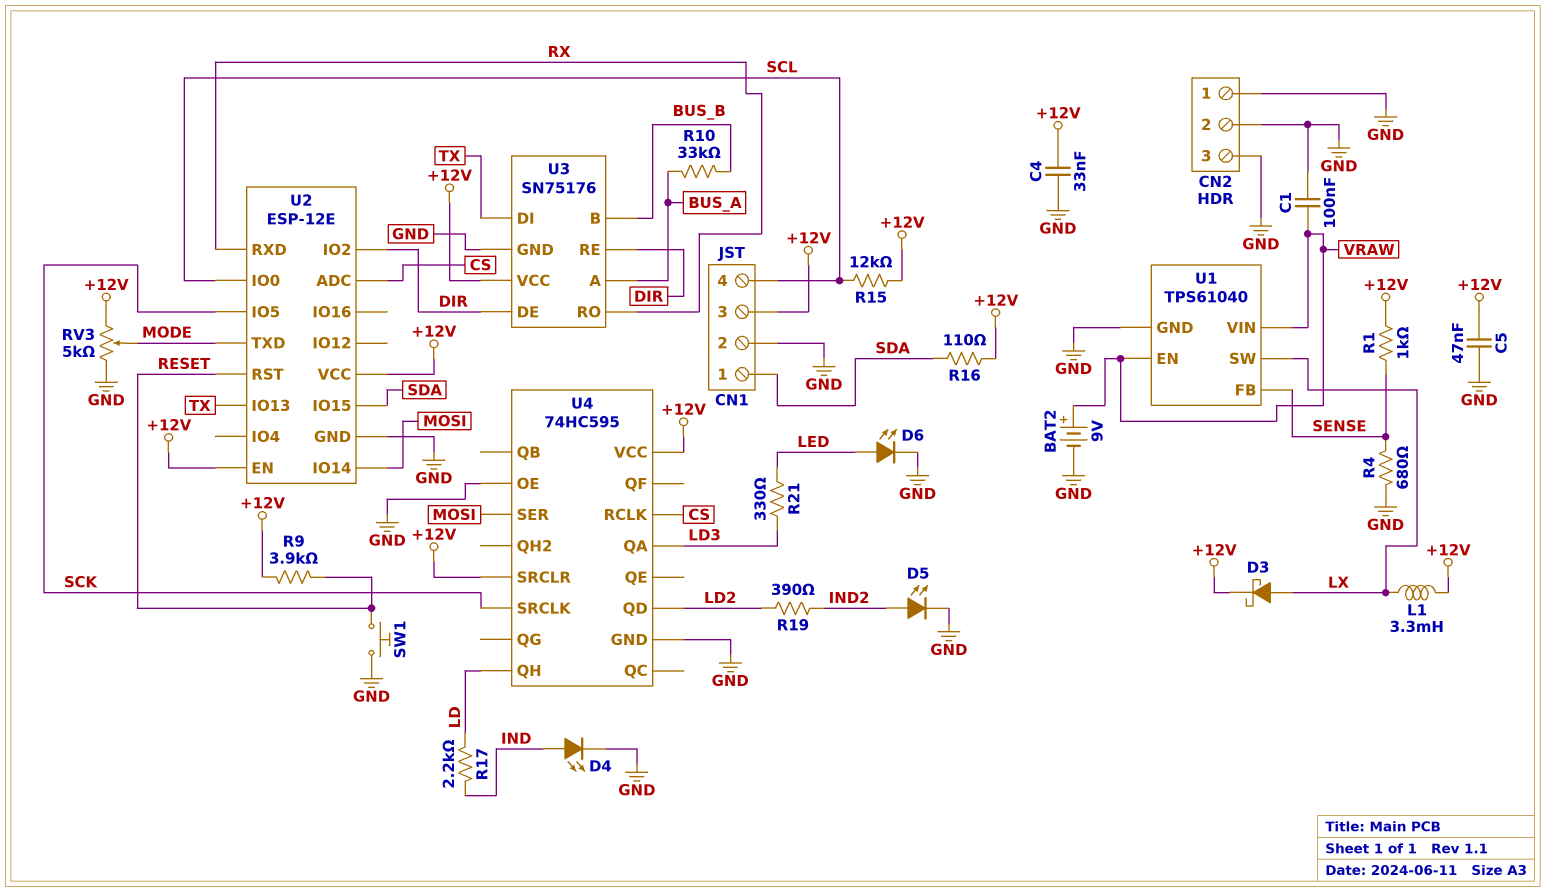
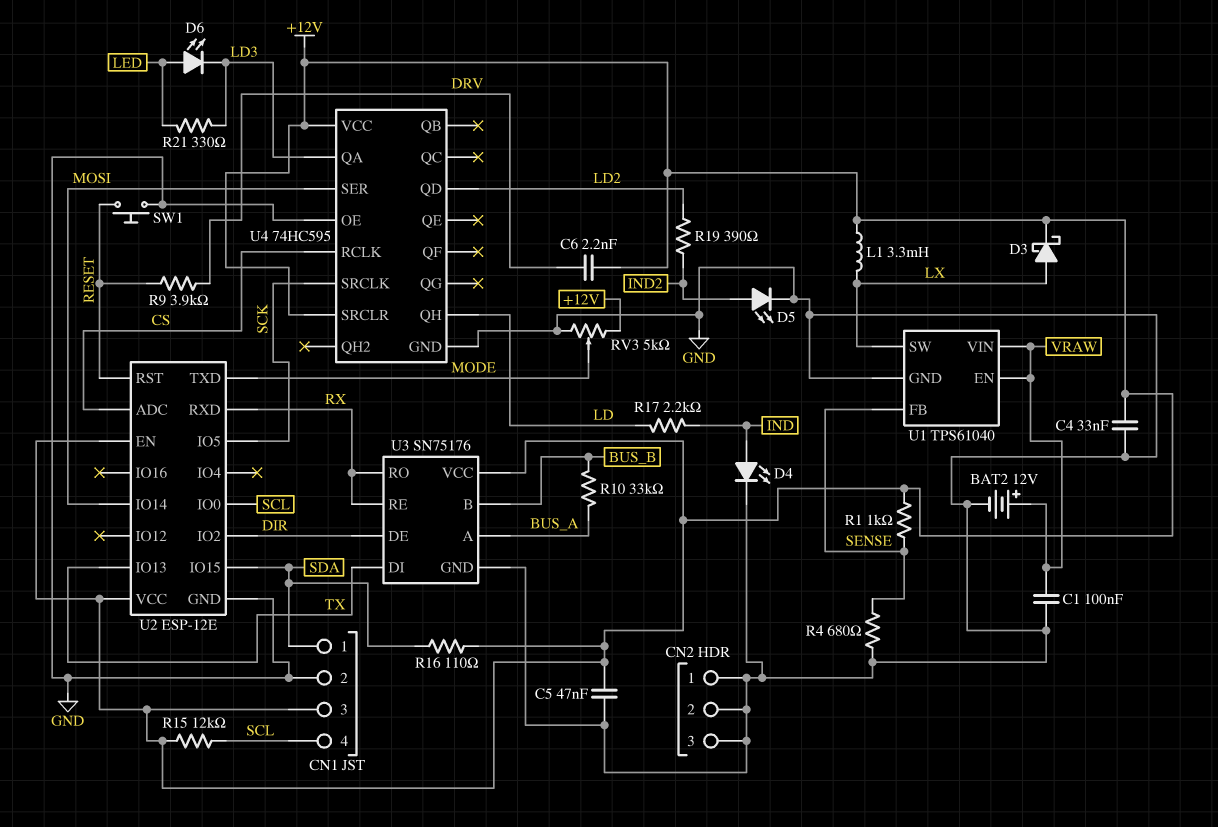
BAT2: 9V (plus VRAW, minus GND) -> 12V (plus VRAW, minus GND)
C6: none -> 2.2nF (+12V, DRV)
D6: LED (A LED, K GND) -> LED (A LED, K LD3)
R9: 3.9k (+12V, RESET) -> 3.9k (DRV, RESET)
U3 pin RE: DIR -> RX

